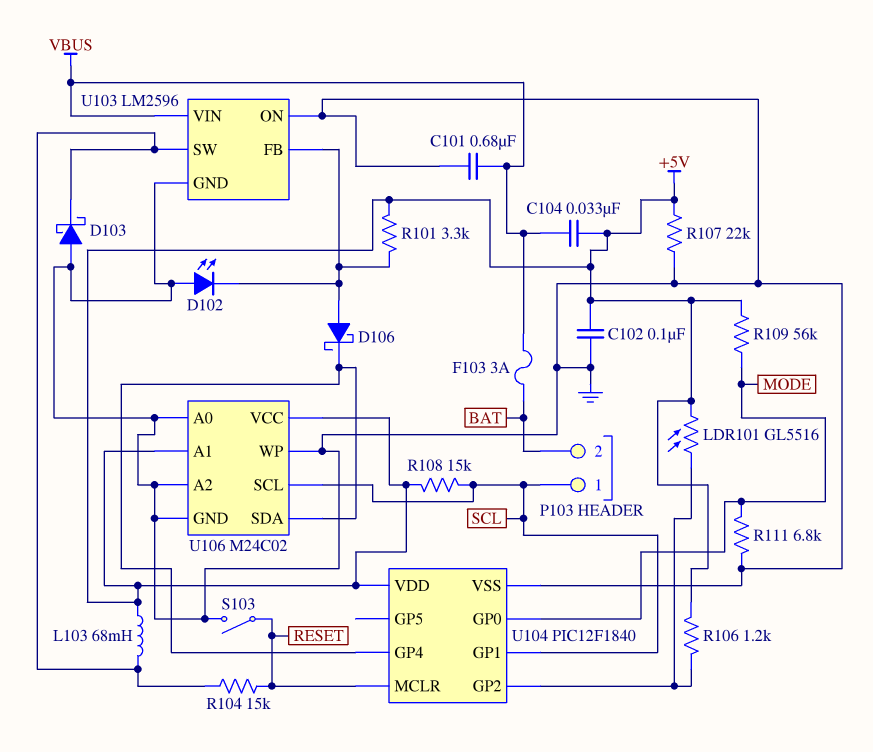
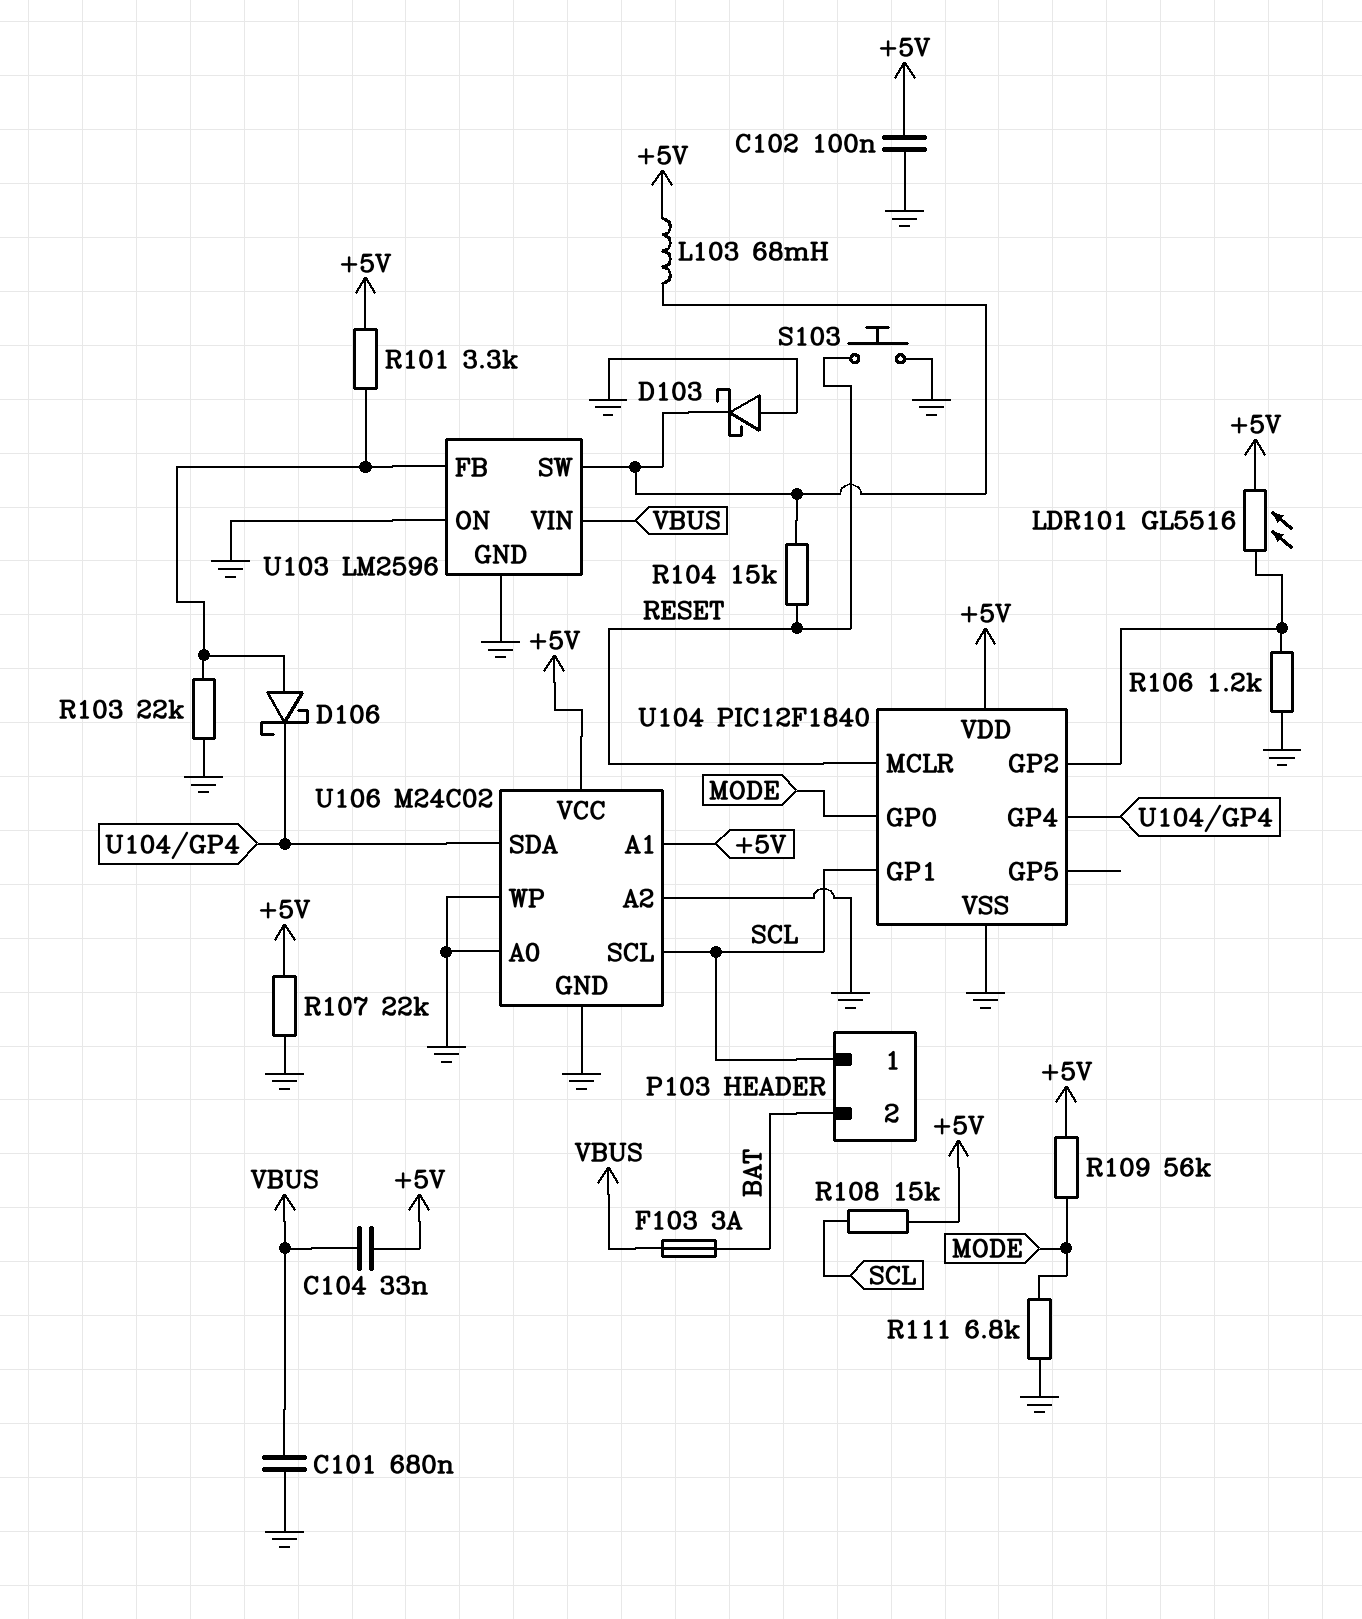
D102: LED (A GND, K U103/FB) -> none
R103: none -> 22k (GND, U103/FB)
R106: 1.2k (+5V, U104/GP2) -> 1.2k (GND, U104/GP2)
S103: switch (GND, RESET) -> button (GND, RESET)

